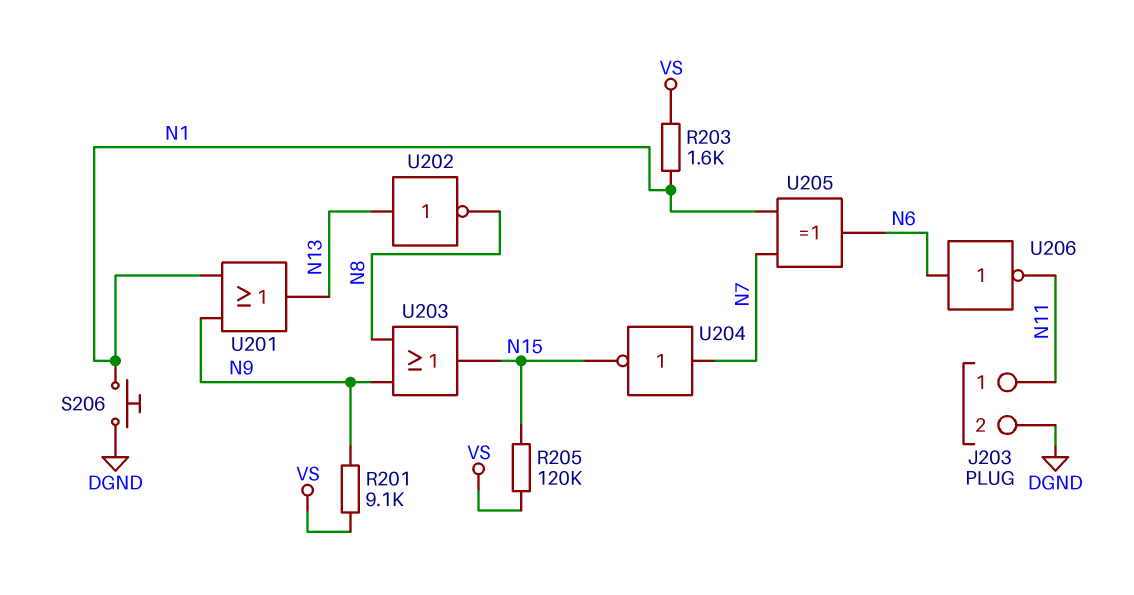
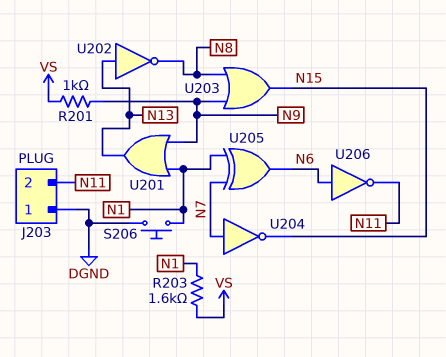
J203 pin 1: N11 -> DGND
J203 pin 2: DGND -> N11
R201: 9.1k (N9, VS) -> 1k (N9, VS)
R205: 120k (N15, VS) -> none

